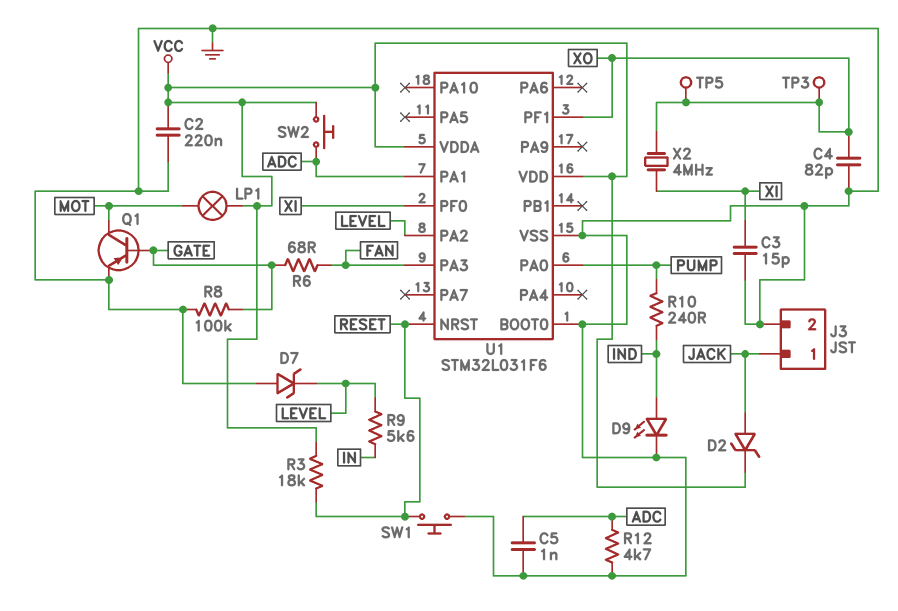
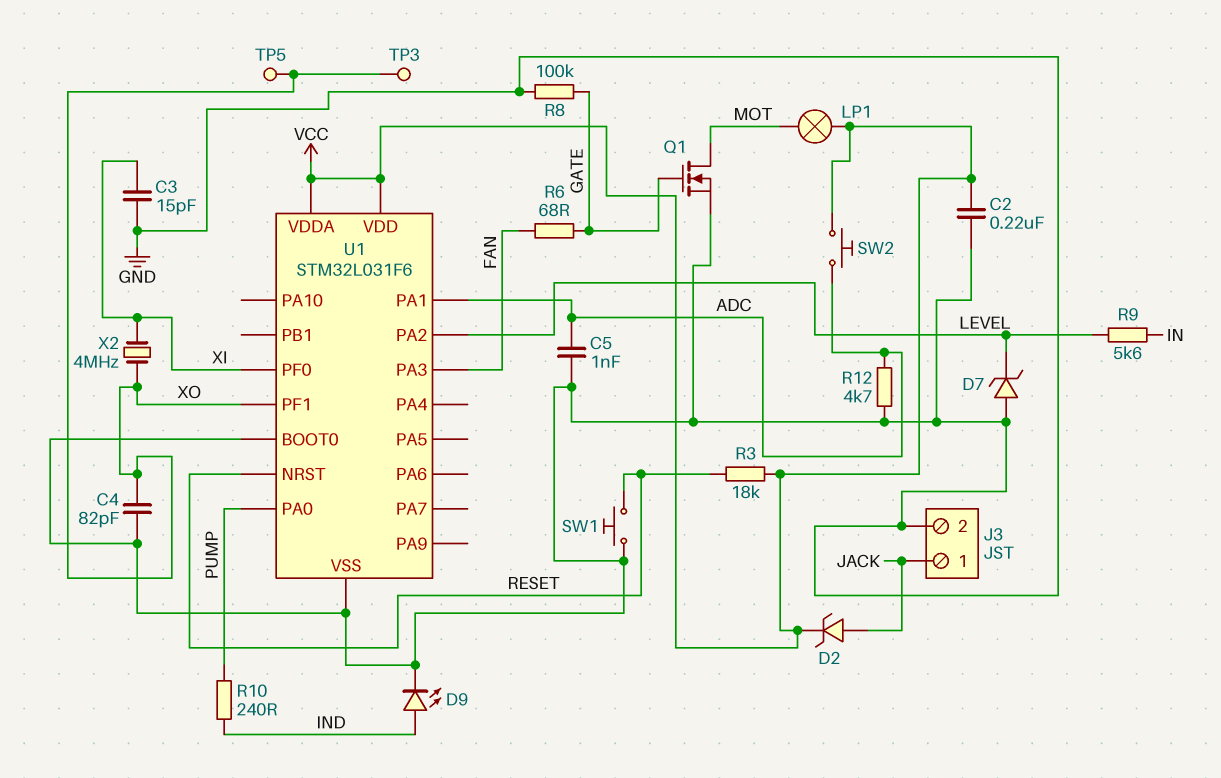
Q1: PNP (B GATE, C MOT, E GND) -> NMOS (G GATE, D MOT, S GND)

